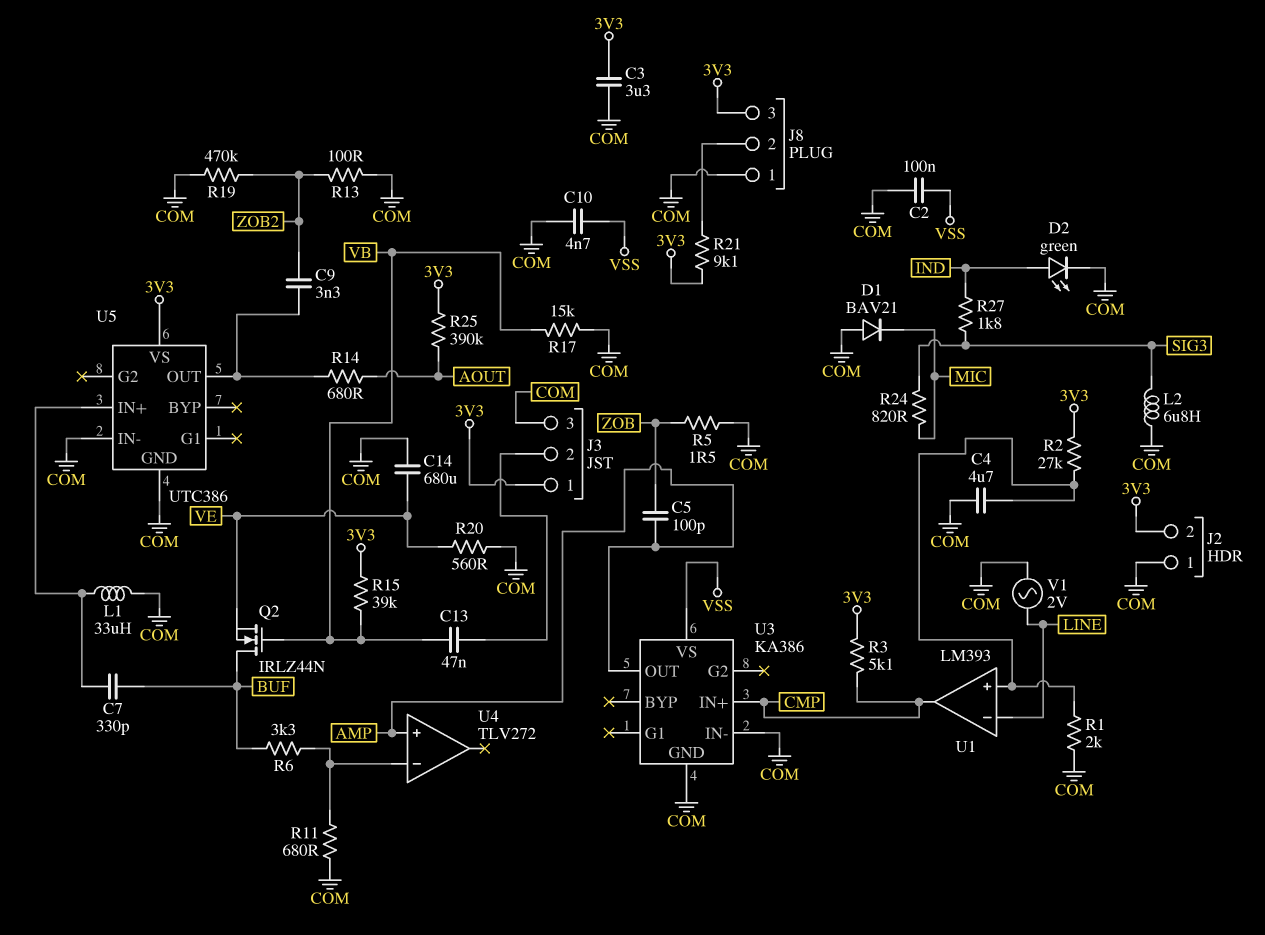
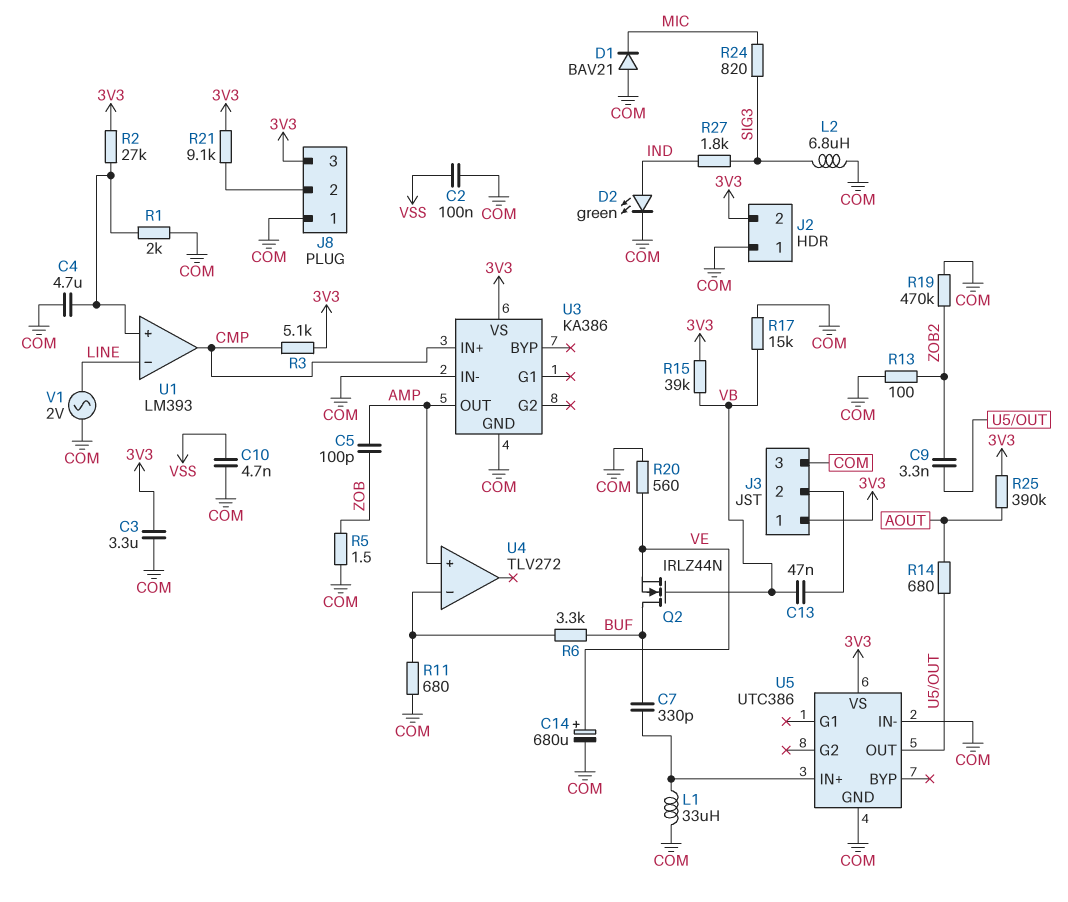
C14: 680uF (COM, VE) -> 680uF (plus VE, minus COM)
U3 pin VS: VSS -> 3V3

